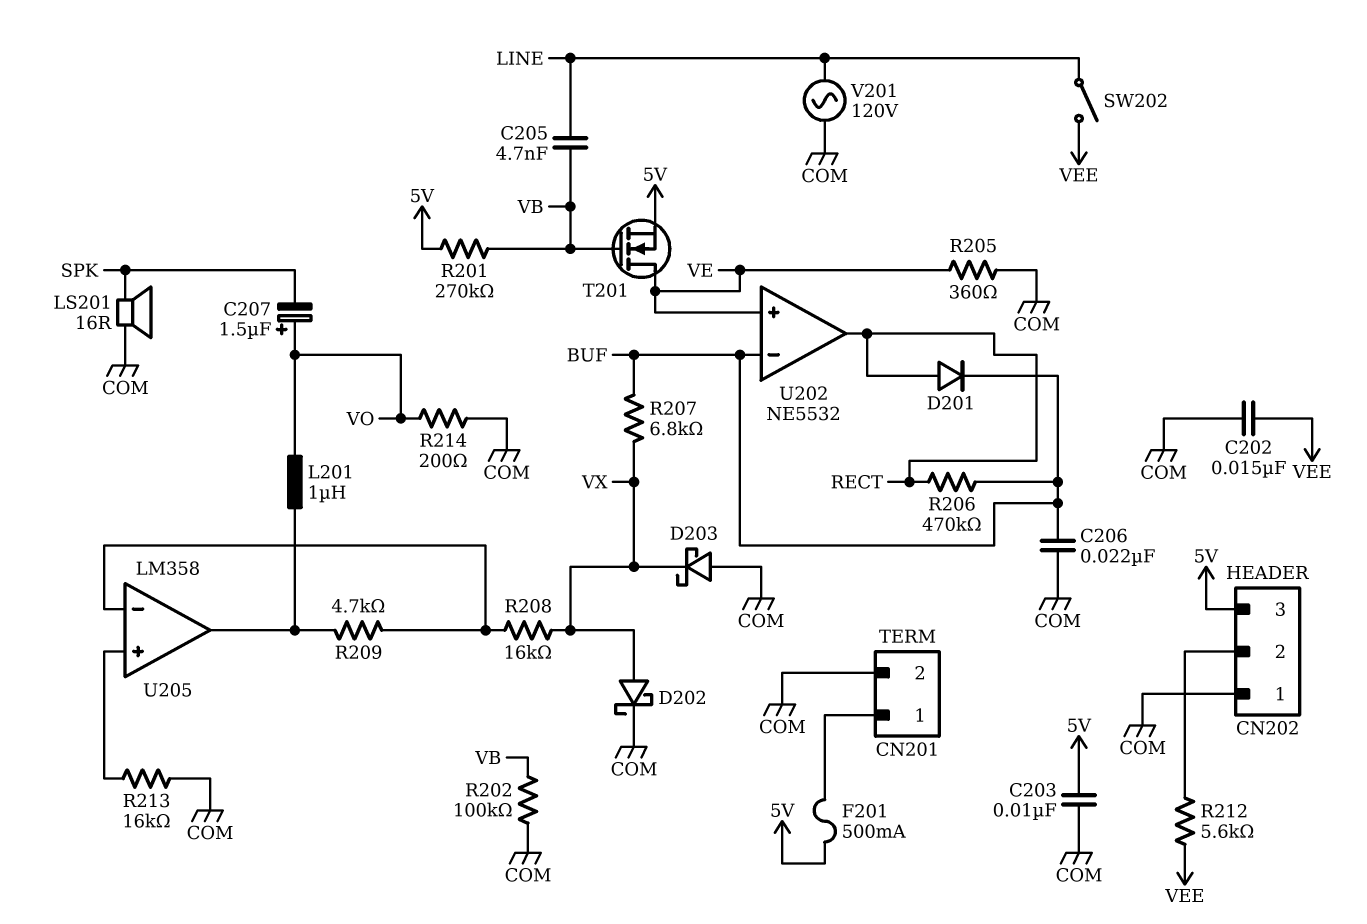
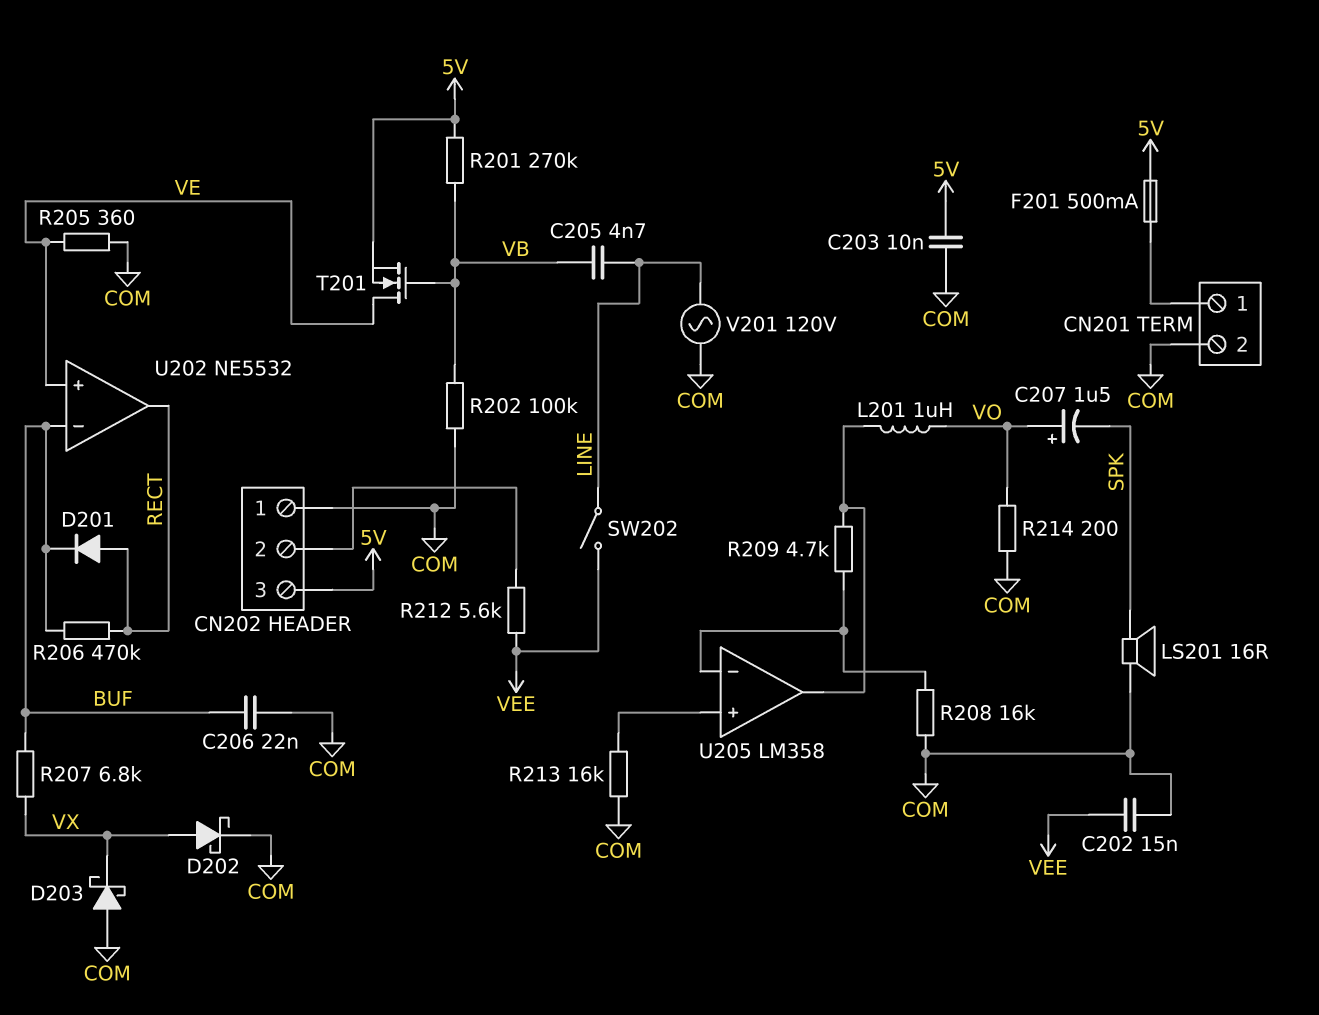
R208: 16k (U205/in-, VX) -> 16k (COM, U205/in-)

